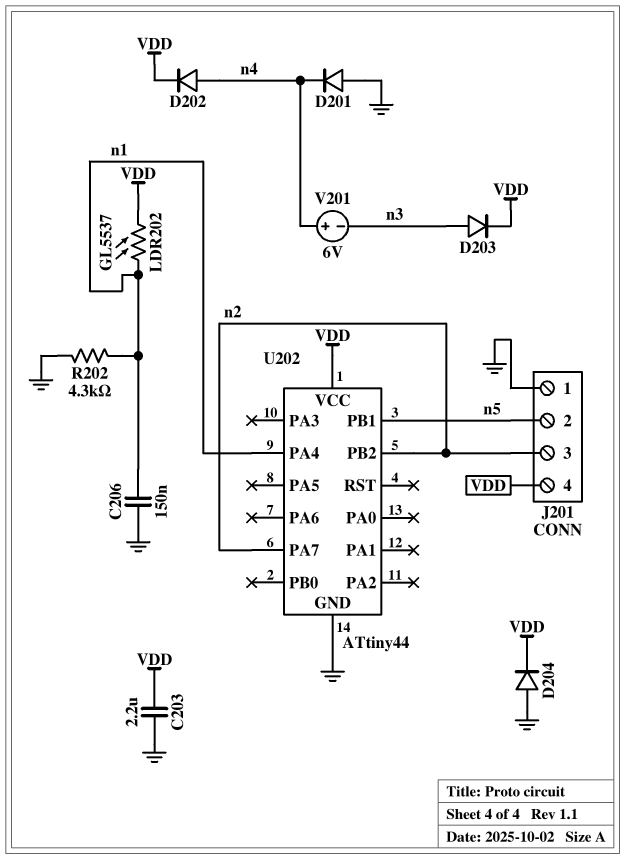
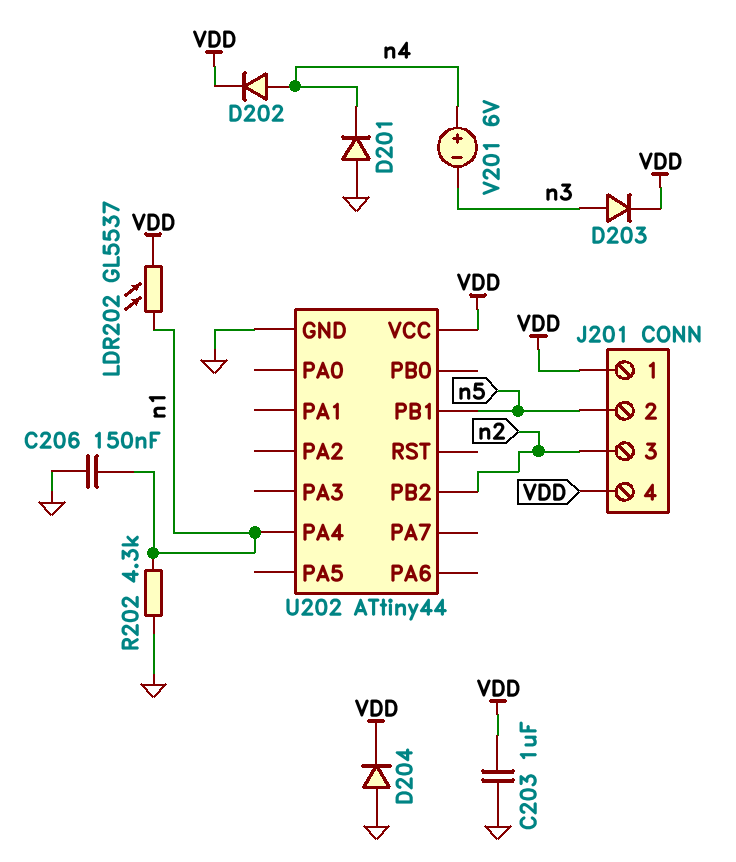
C203: 2.2uF (GND, VDD) -> 1uF (GND, VDD)
J201 pin 1: GND -> VDD
U202 pin PA7: n2 -> none

